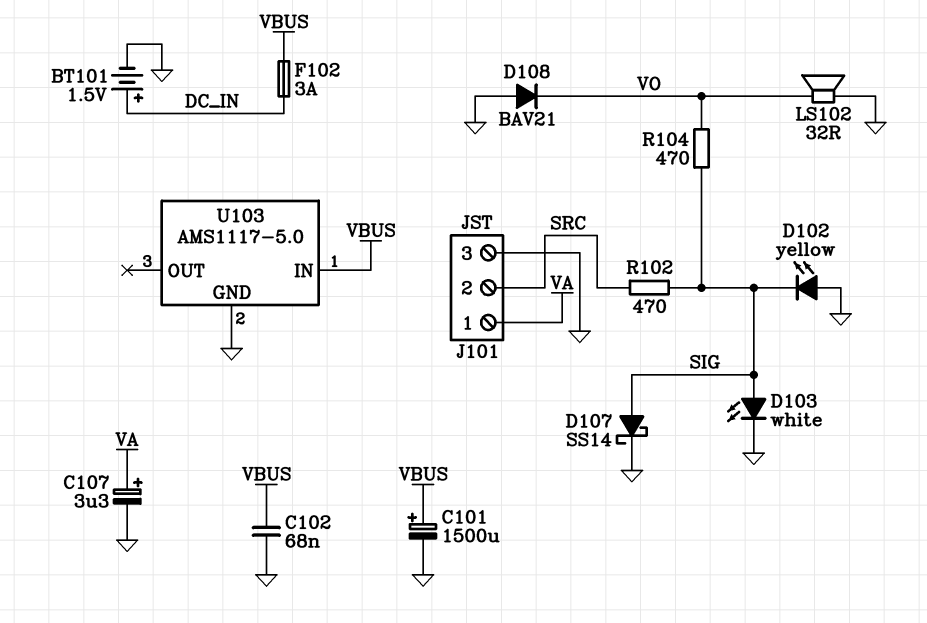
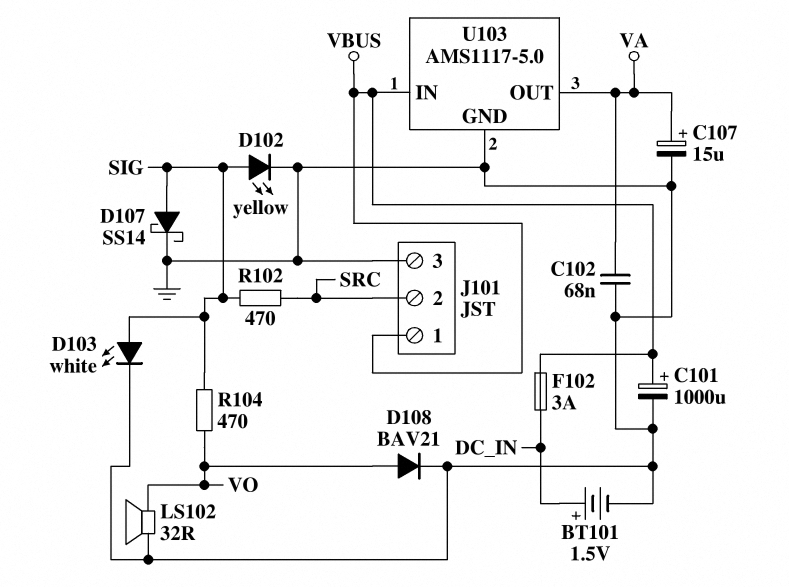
C101: 1500uF (plus VBUS, minus GND) -> 1000uF (plus VBUS, minus GND)
C102: 68nF (GND, VBUS) -> 68nF (GND, VA)
C107: 3.3uF (plus VA, minus GND) -> 15uF (plus VA, minus GND)
D102: LED yellow (A GND, K SIG) -> LED yellow (A SIG, K GND)
D108: diode BAV21 (A GND, K VO) -> diode BAV21 (A VO, K GND)
J101 pin 1: VA -> VBUS
U103 pin OUT: none -> VA

